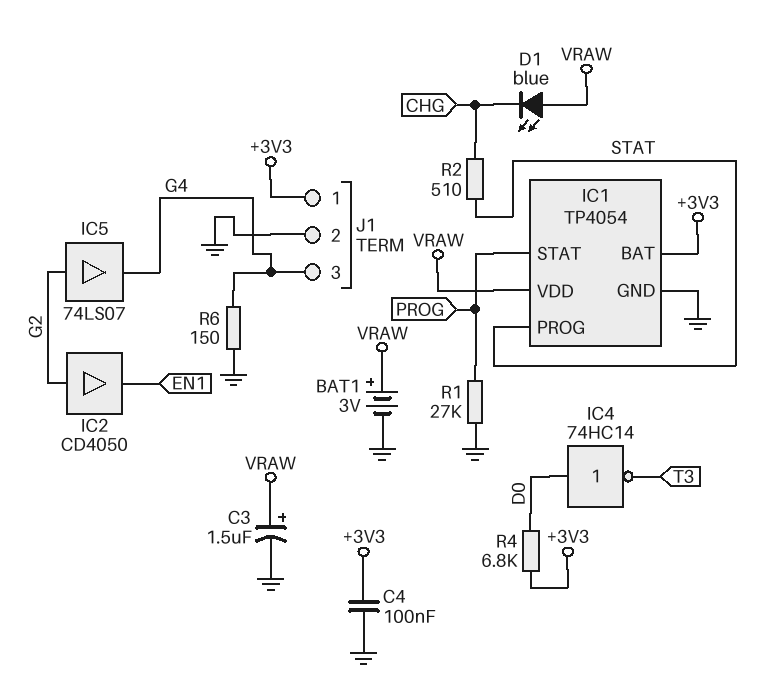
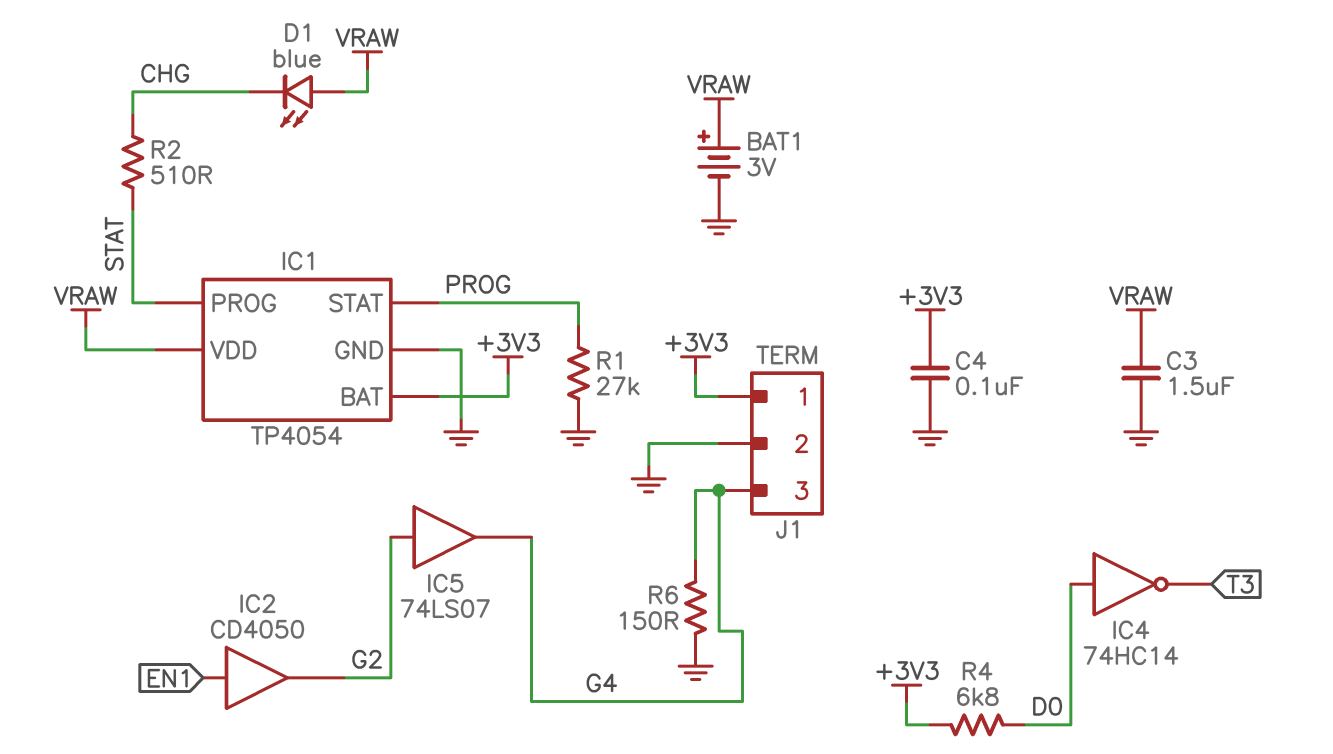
C3: 1.5uF (plus VRAW, minus GND) -> 1.5uF (GND, VRAW)
IC2: buffer CD4050 (in G2, out EN1) -> buffer CD4050 (in EN1, out G2)

